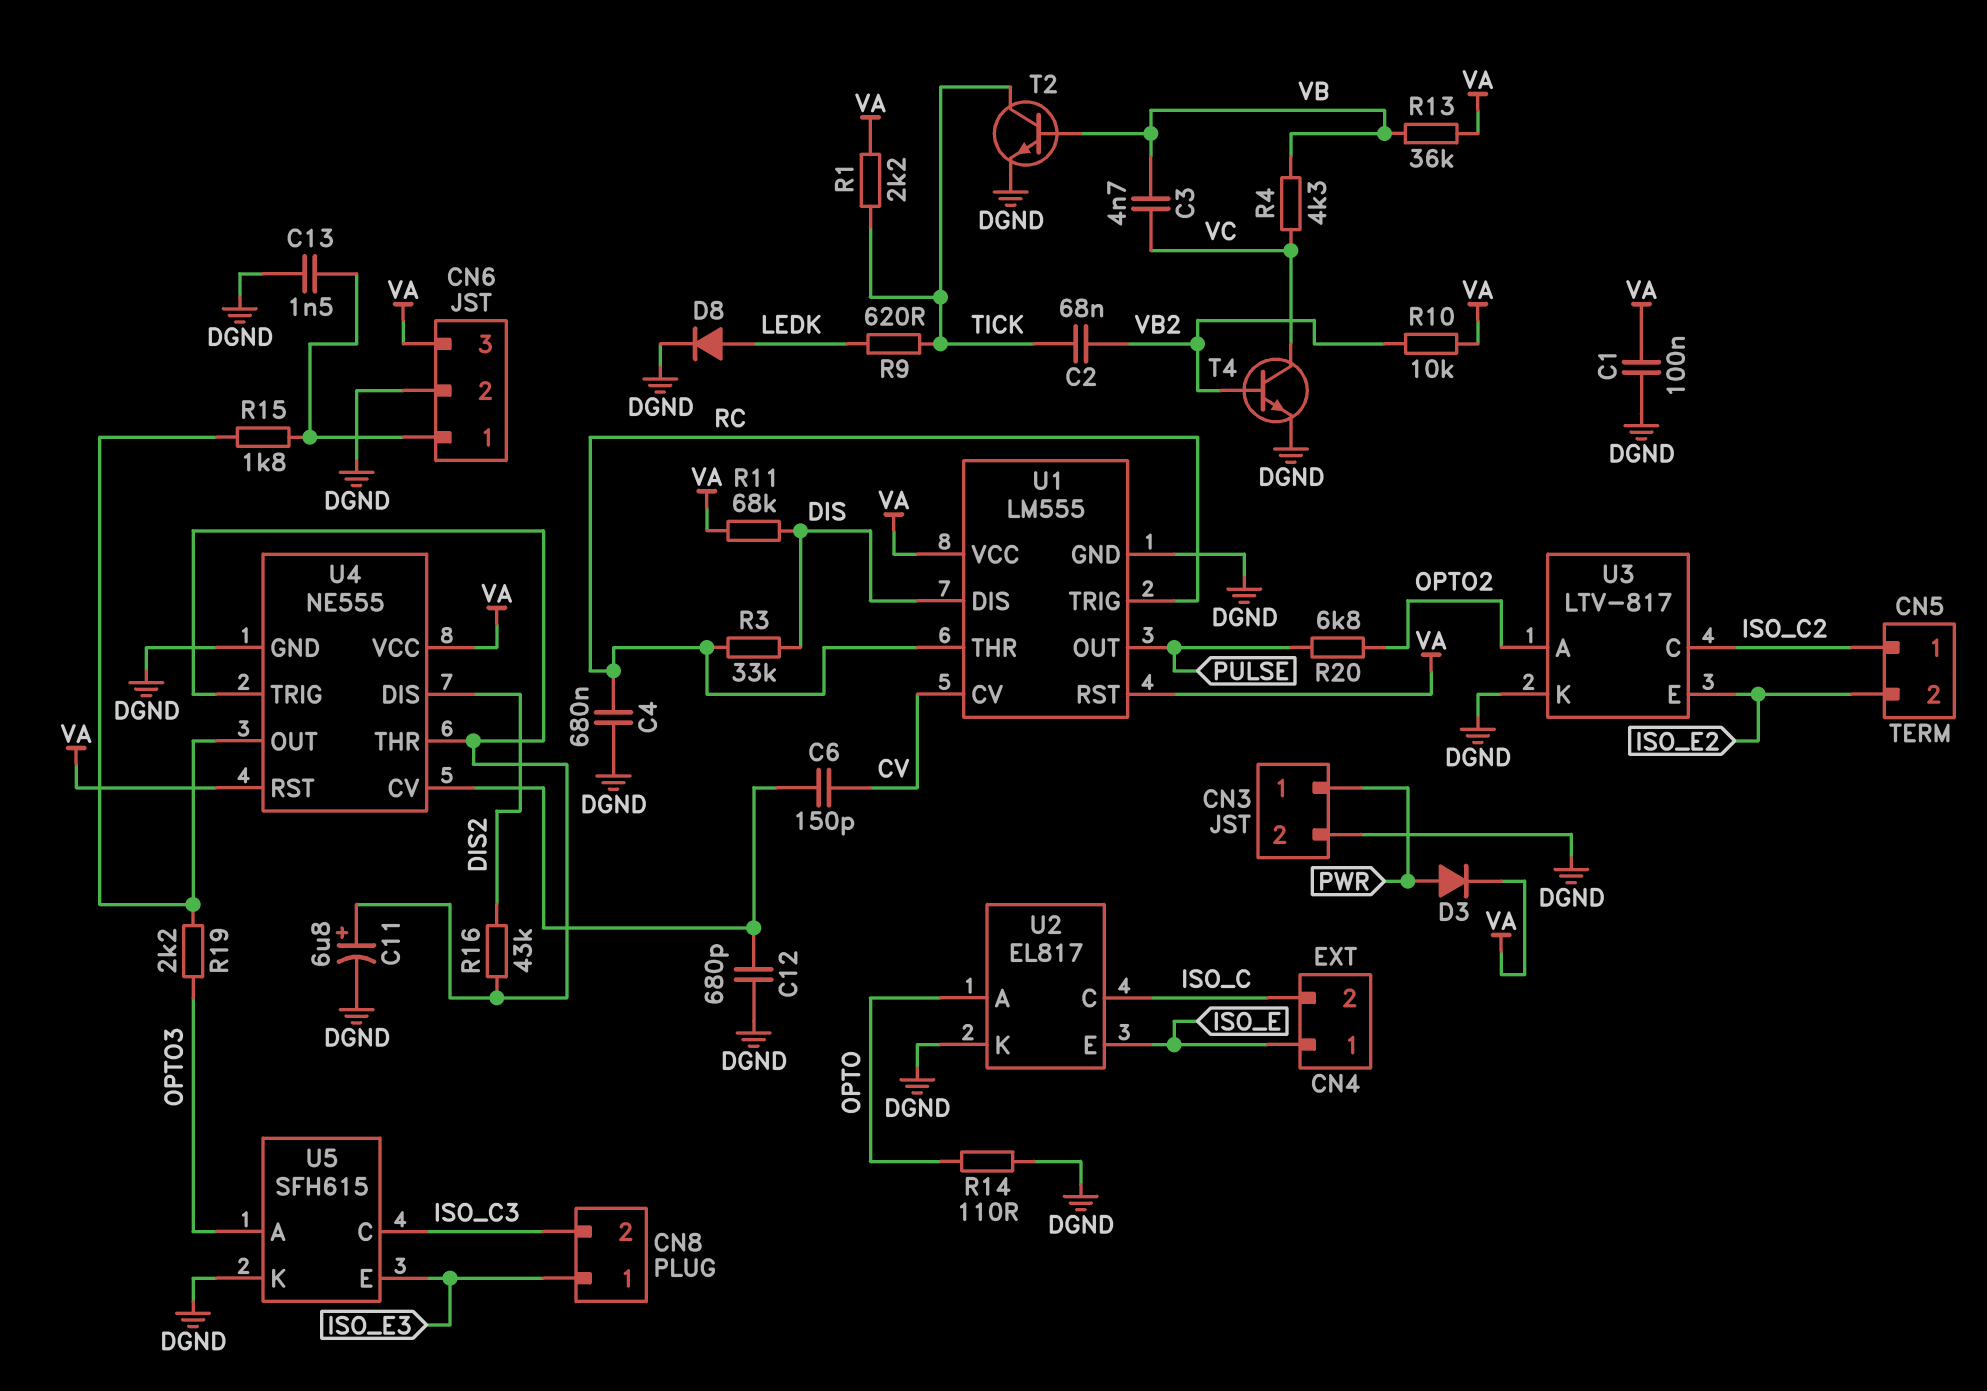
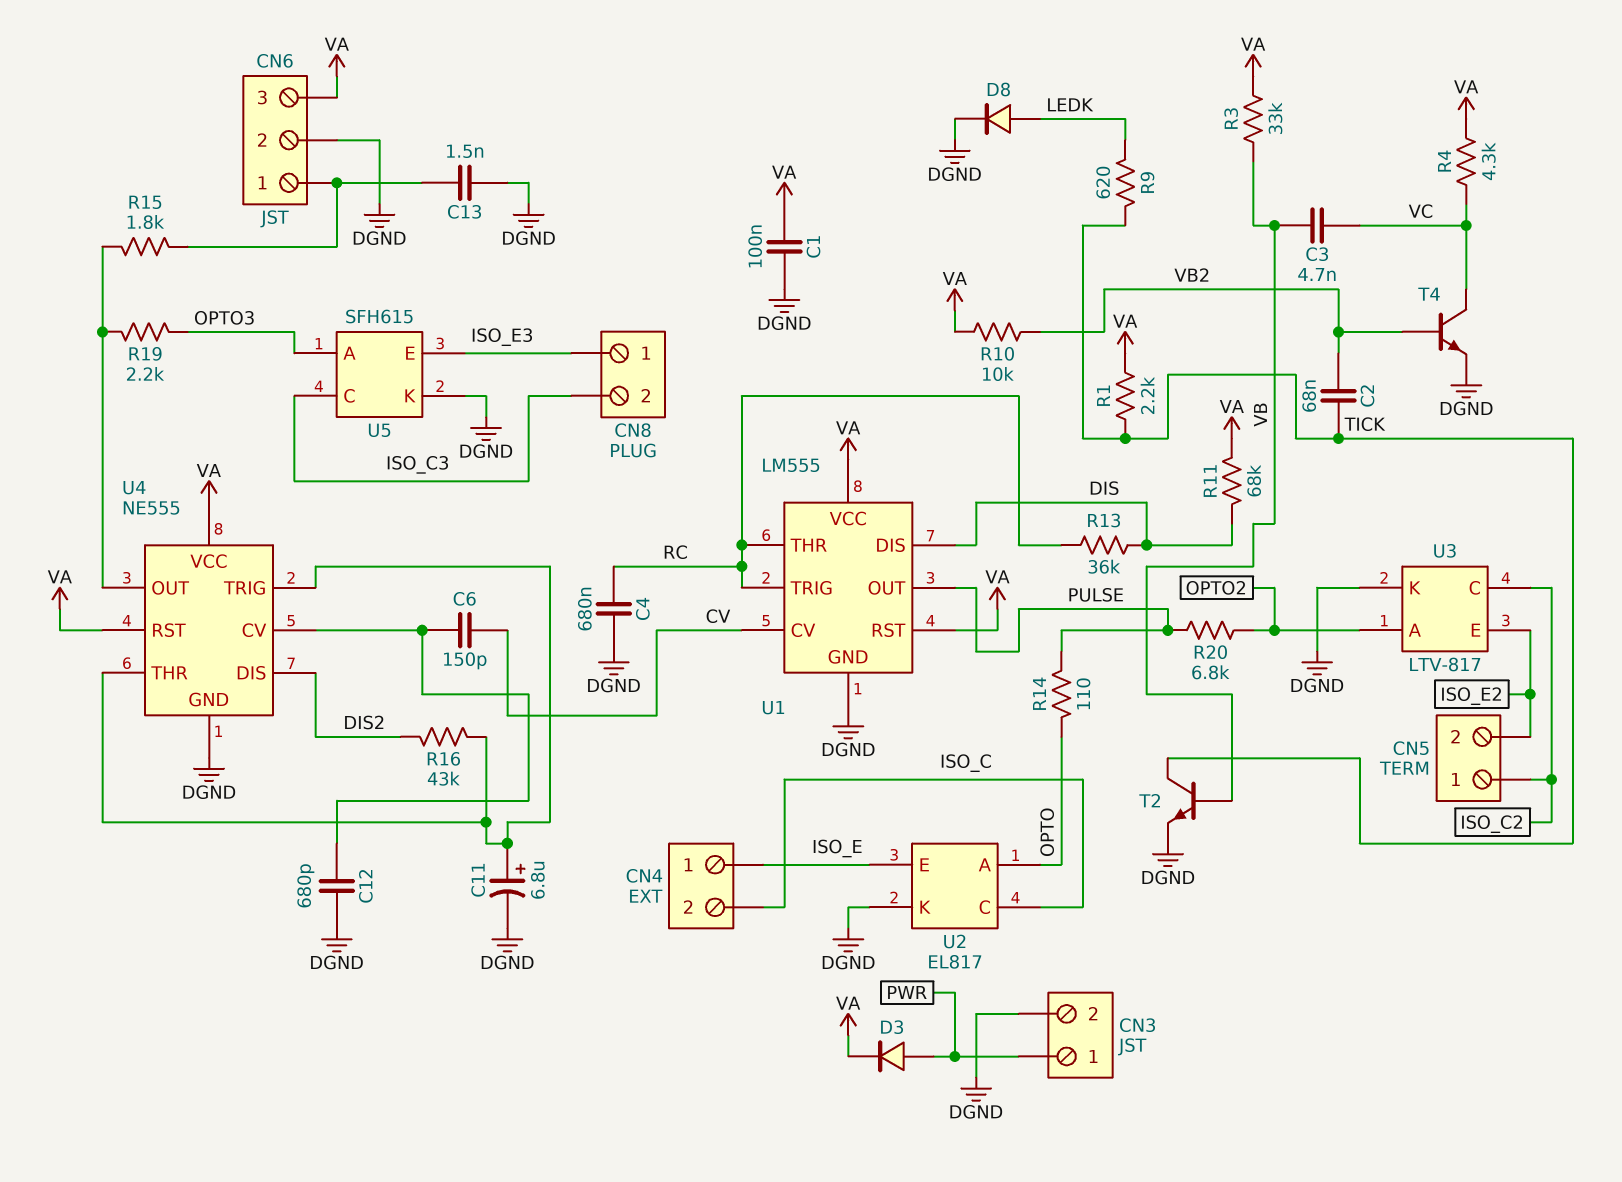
R3: 33k (DIS, RC) -> 33k (VA, VB)
R4: 4.3k (VB, VC) -> 4.3k (VA, VC)
R13: 36k (VA, VB) -> 36k (DIS, RC)
R14: 110 (DGND, OPTO) -> 110 (OPTO, PULSE)

